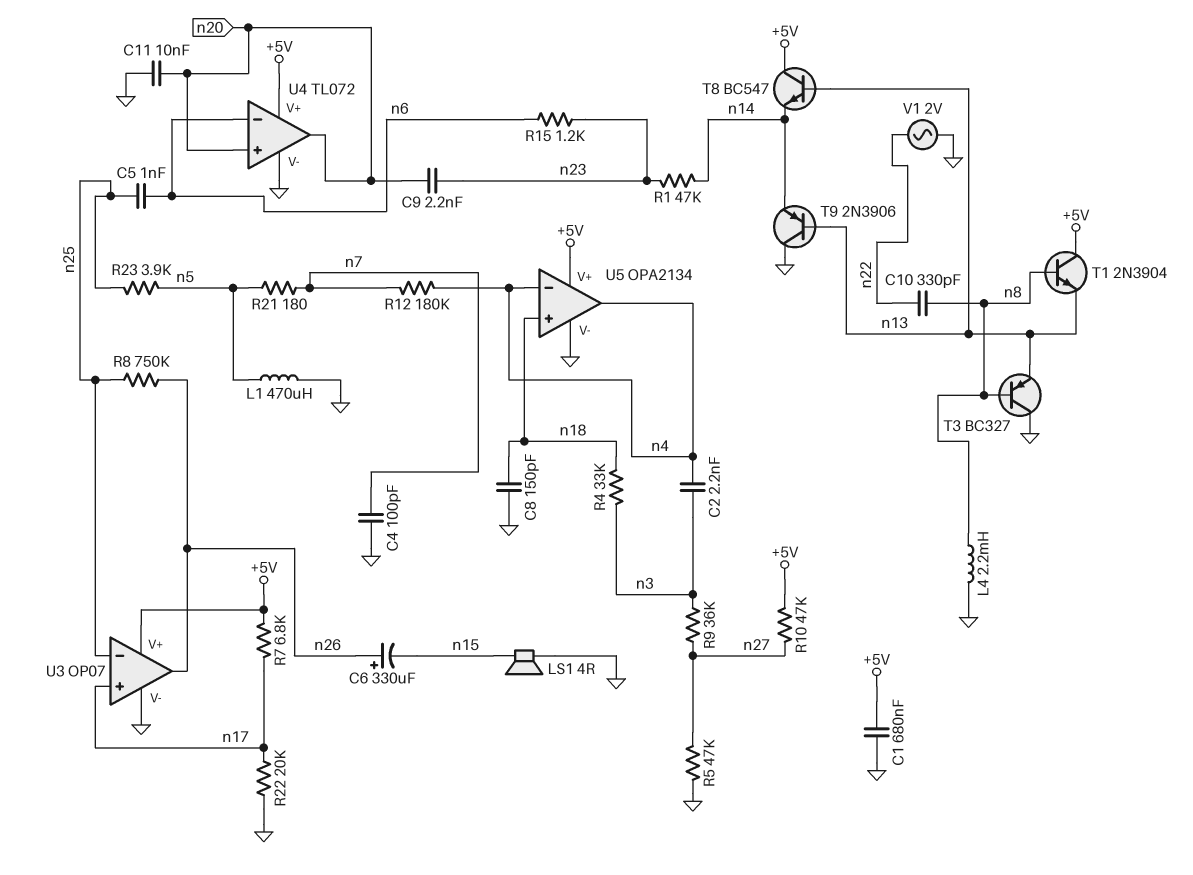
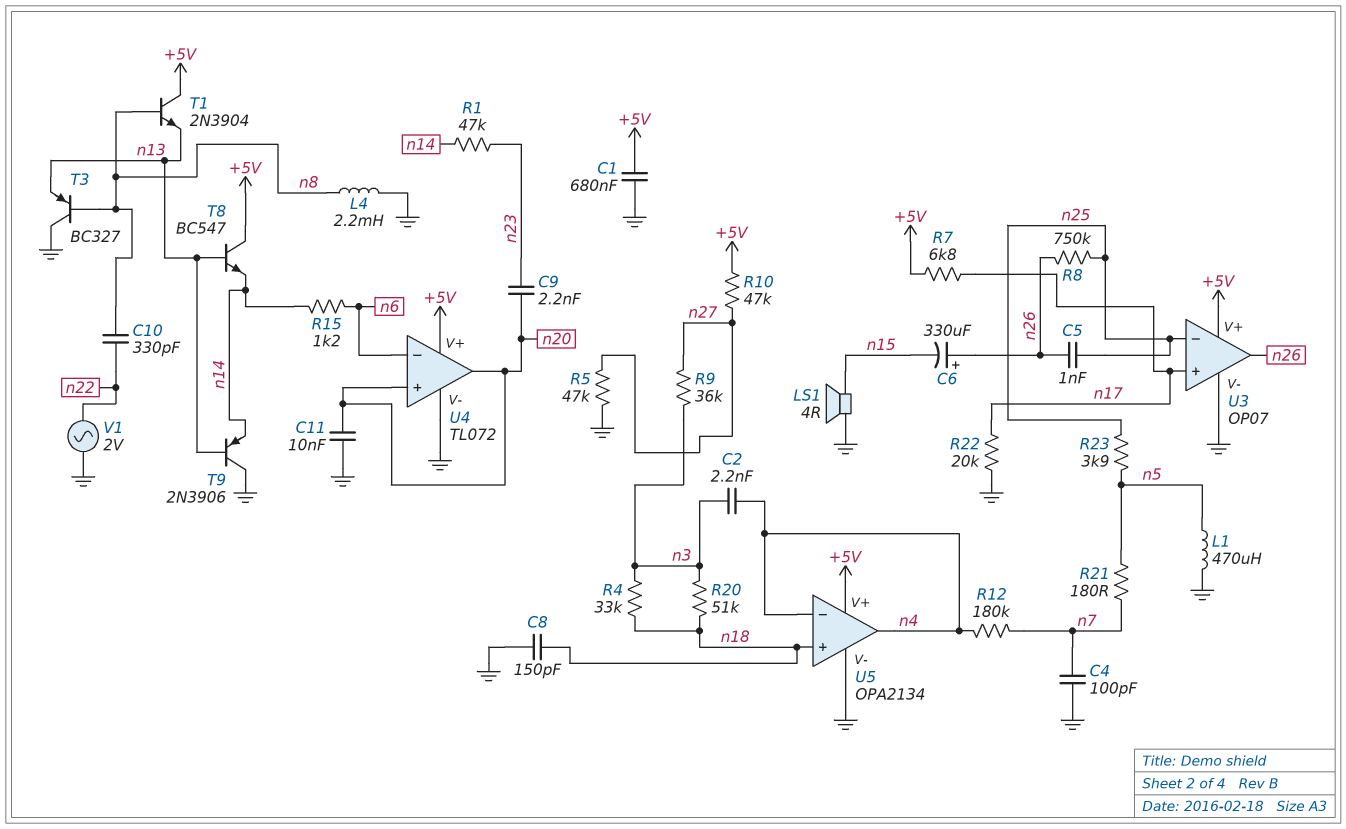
C5: 1nF (n6, n25) -> 1nF (n25, n26)
R15: 1.2k (n6, n23) -> 1.2k (n6, n14)
R20: none -> 51k (n3, n18)

